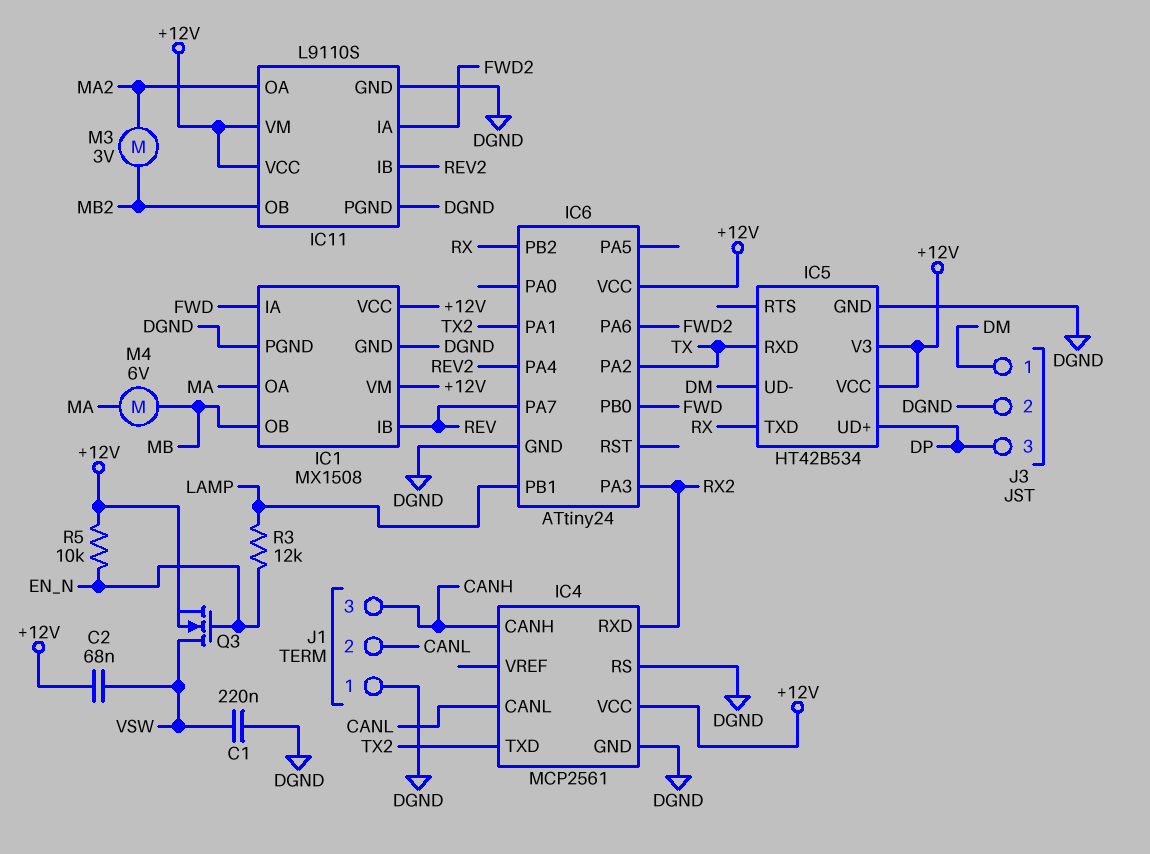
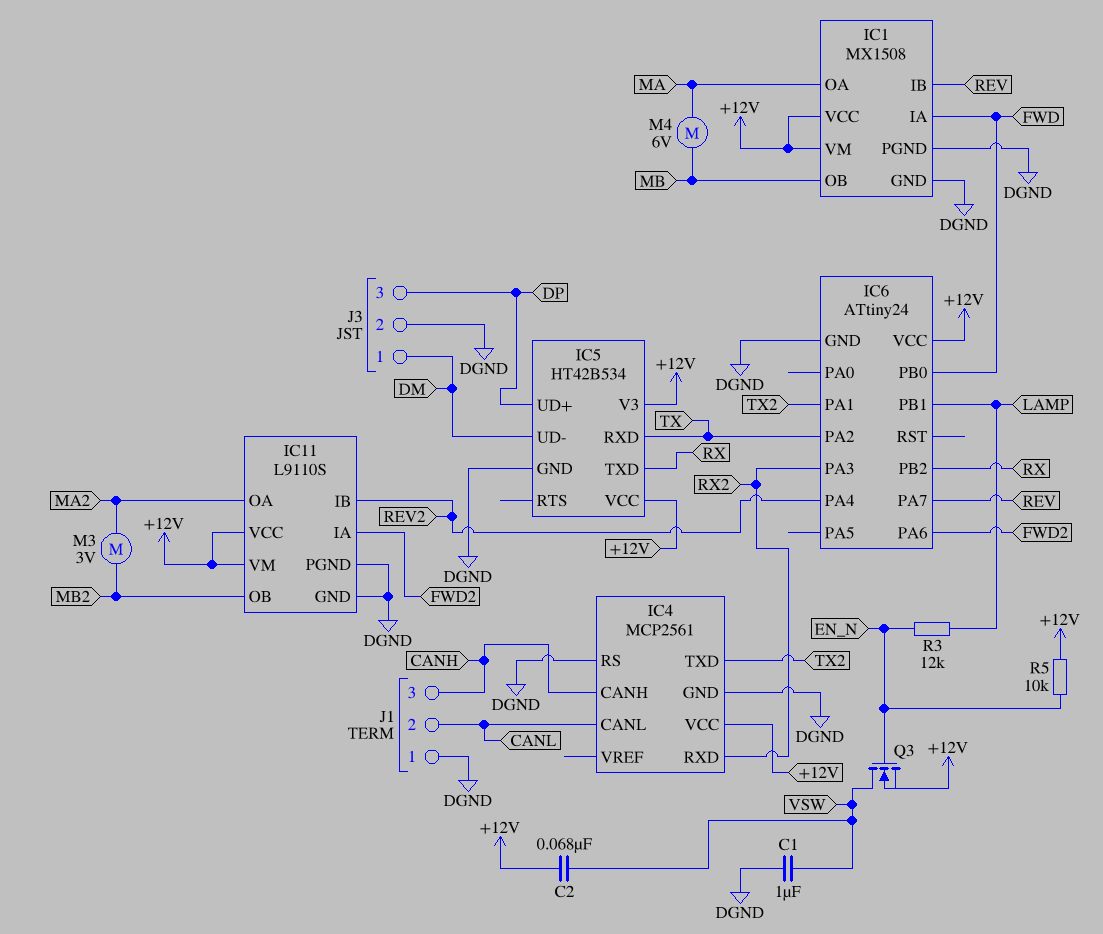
C1: 220nF (DGND, VSW) -> 1uF (DGND, VSW)

